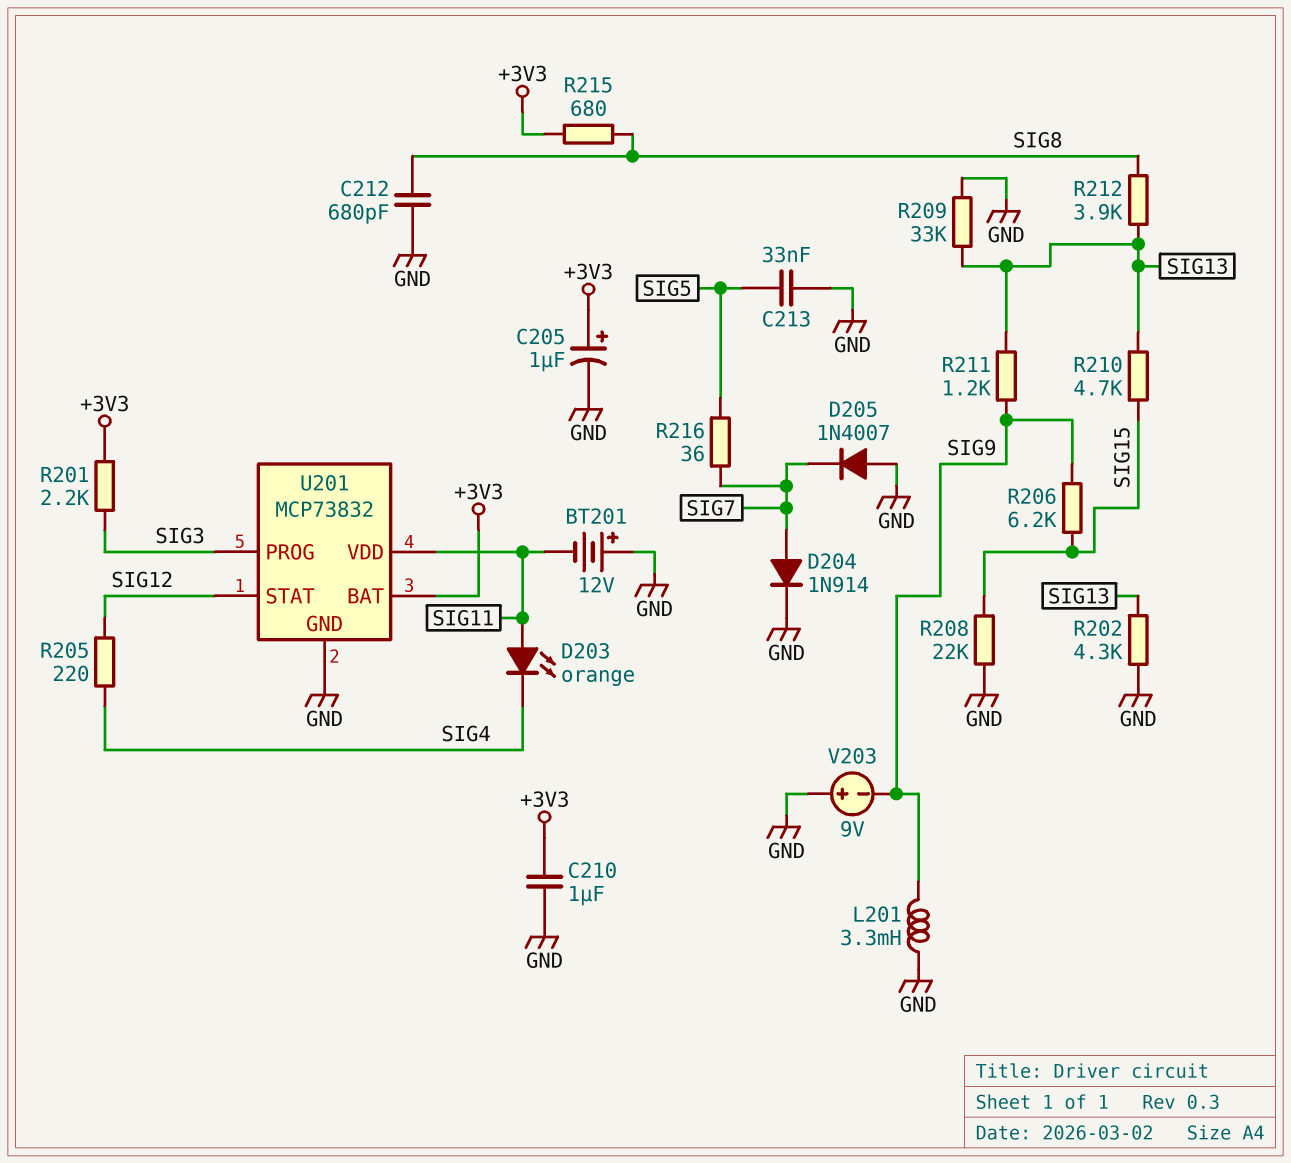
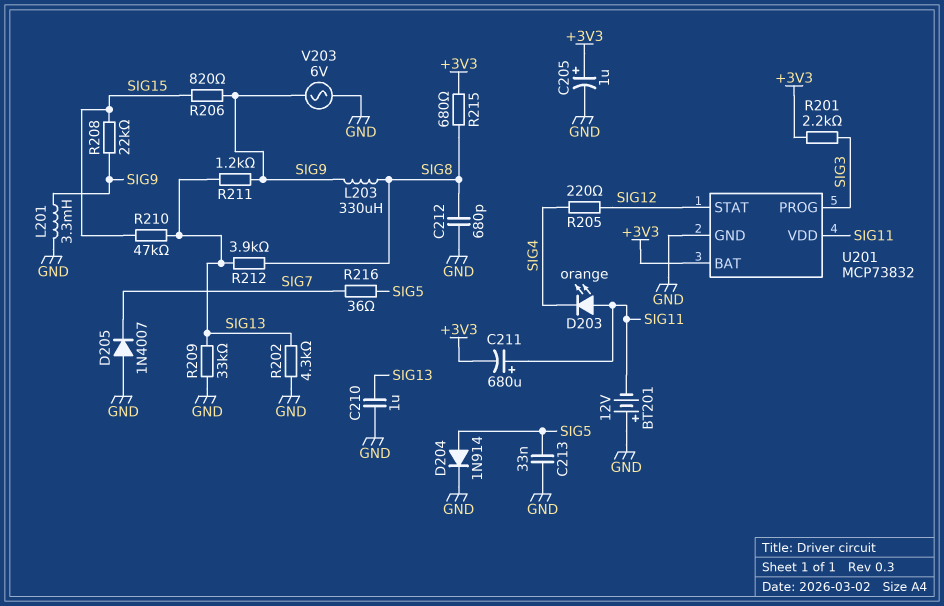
C210: 1uF (+3V3, GND) -> 1uF (GND, SIG13)
C211: none -> 680uF (plus SIG11, minus +3V3)
D204: diode 1N914 (A SIG7, K GND) -> diode 1N914 (A SIG5, K GND)
L203: none -> 330uH (SIG8, SIG9)
R206: 6.2k (SIG9, SIG15) -> 820 (SIG9, SIG15)
R208: 22k (GND, SIG15) -> 22k (SIG9, SIG15)
R210: 4.7k (SIG13, SIG15) -> 47k (SIG13, SIG15)
V203: 9V (plus GND, minus SIG9) -> AC 6V (GND, SIG9)

